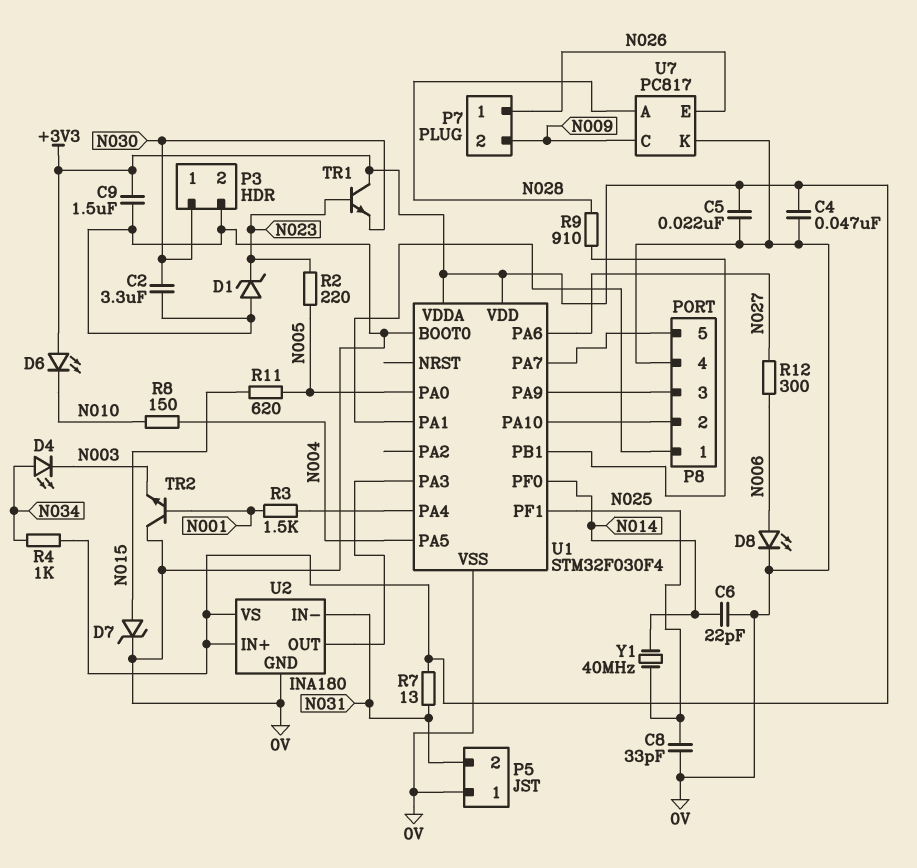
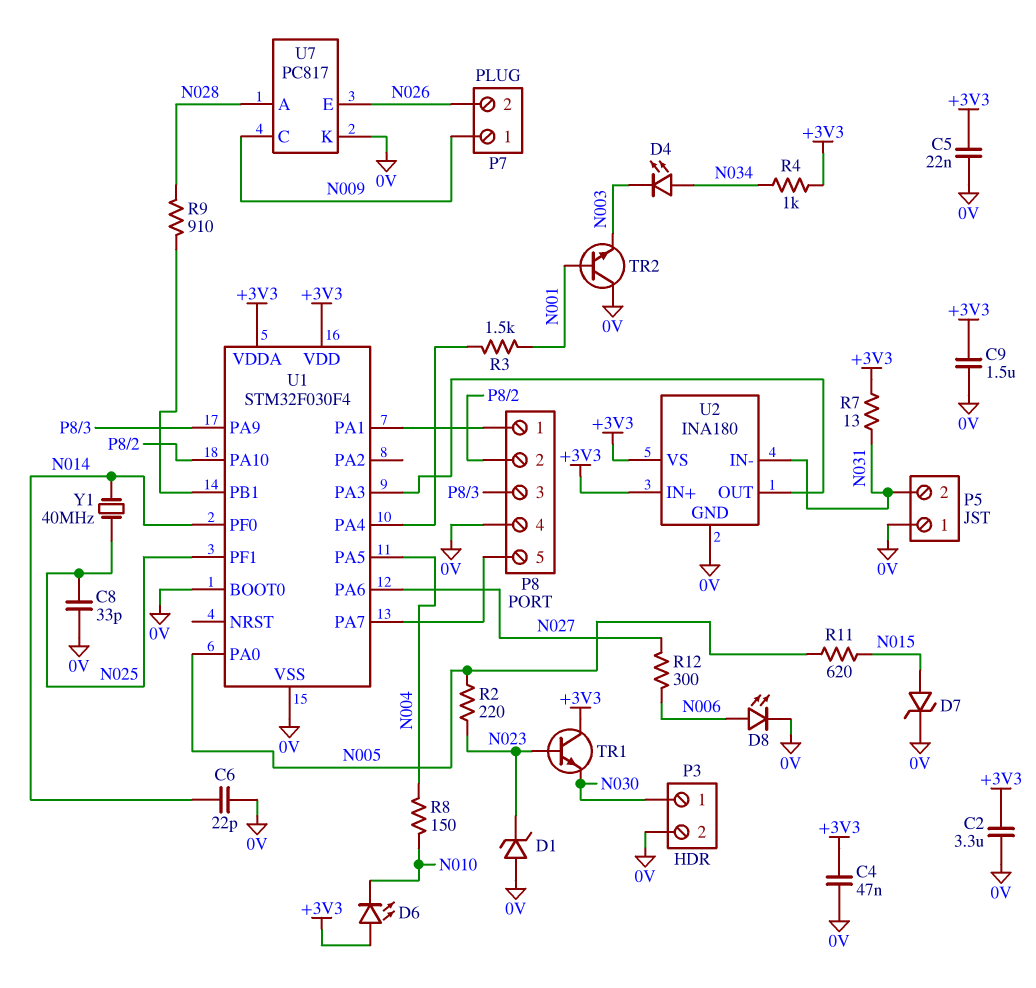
C2: 3.3uF (0V, N030) -> 3.3uF (+3V3, 0V)
P7 pin 1: N026 -> N009
P7 pin 2: N009 -> N026

